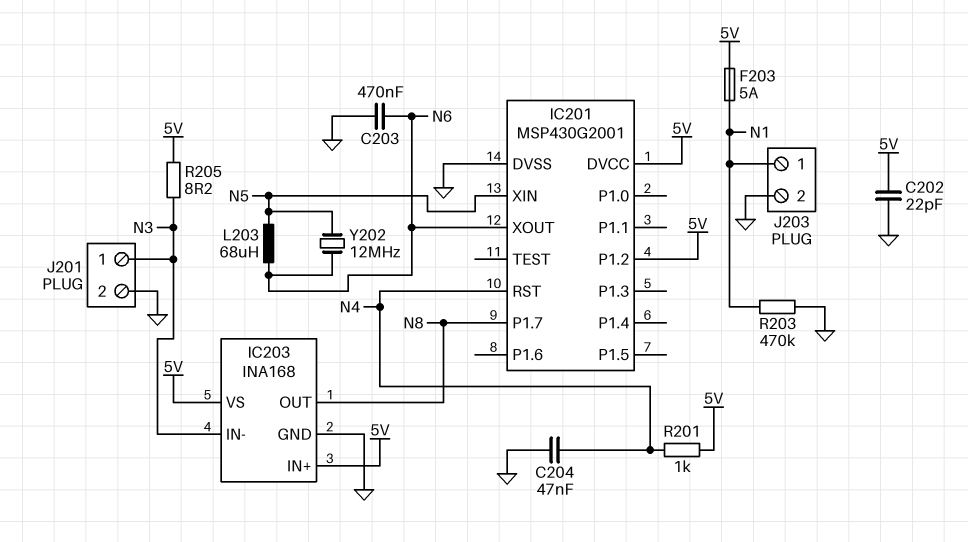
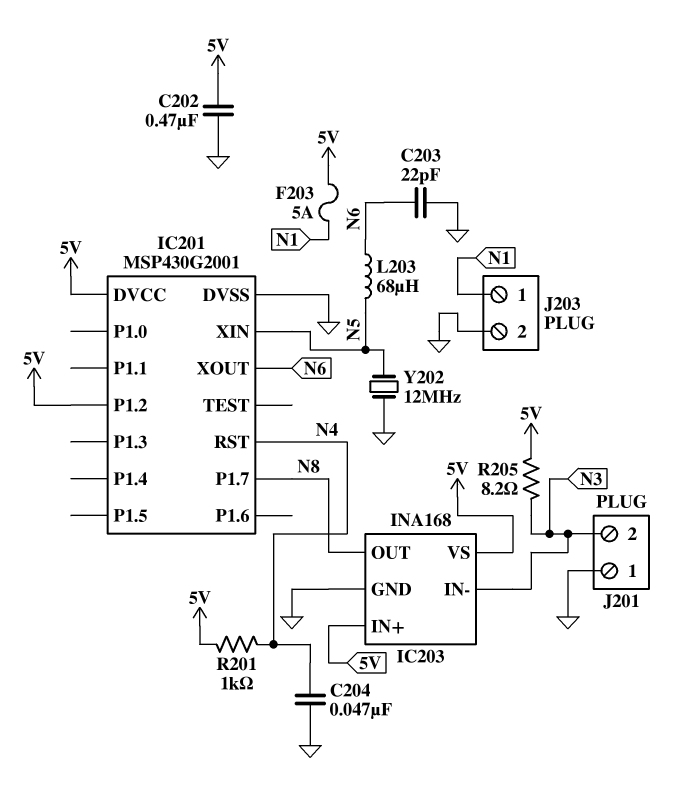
C202: 22pF (5V, GND) -> 470nF (5V, GND)
C203: 470nF (GND, N6) -> 22pF (GND, N6)
J201 pin 1: N3 -> GND
J201 pin 2: GND -> N3
R203: 470k (GND, N1) -> none
Y202: 12MHz (N5, N6) -> 12MHz (GND, N5)

